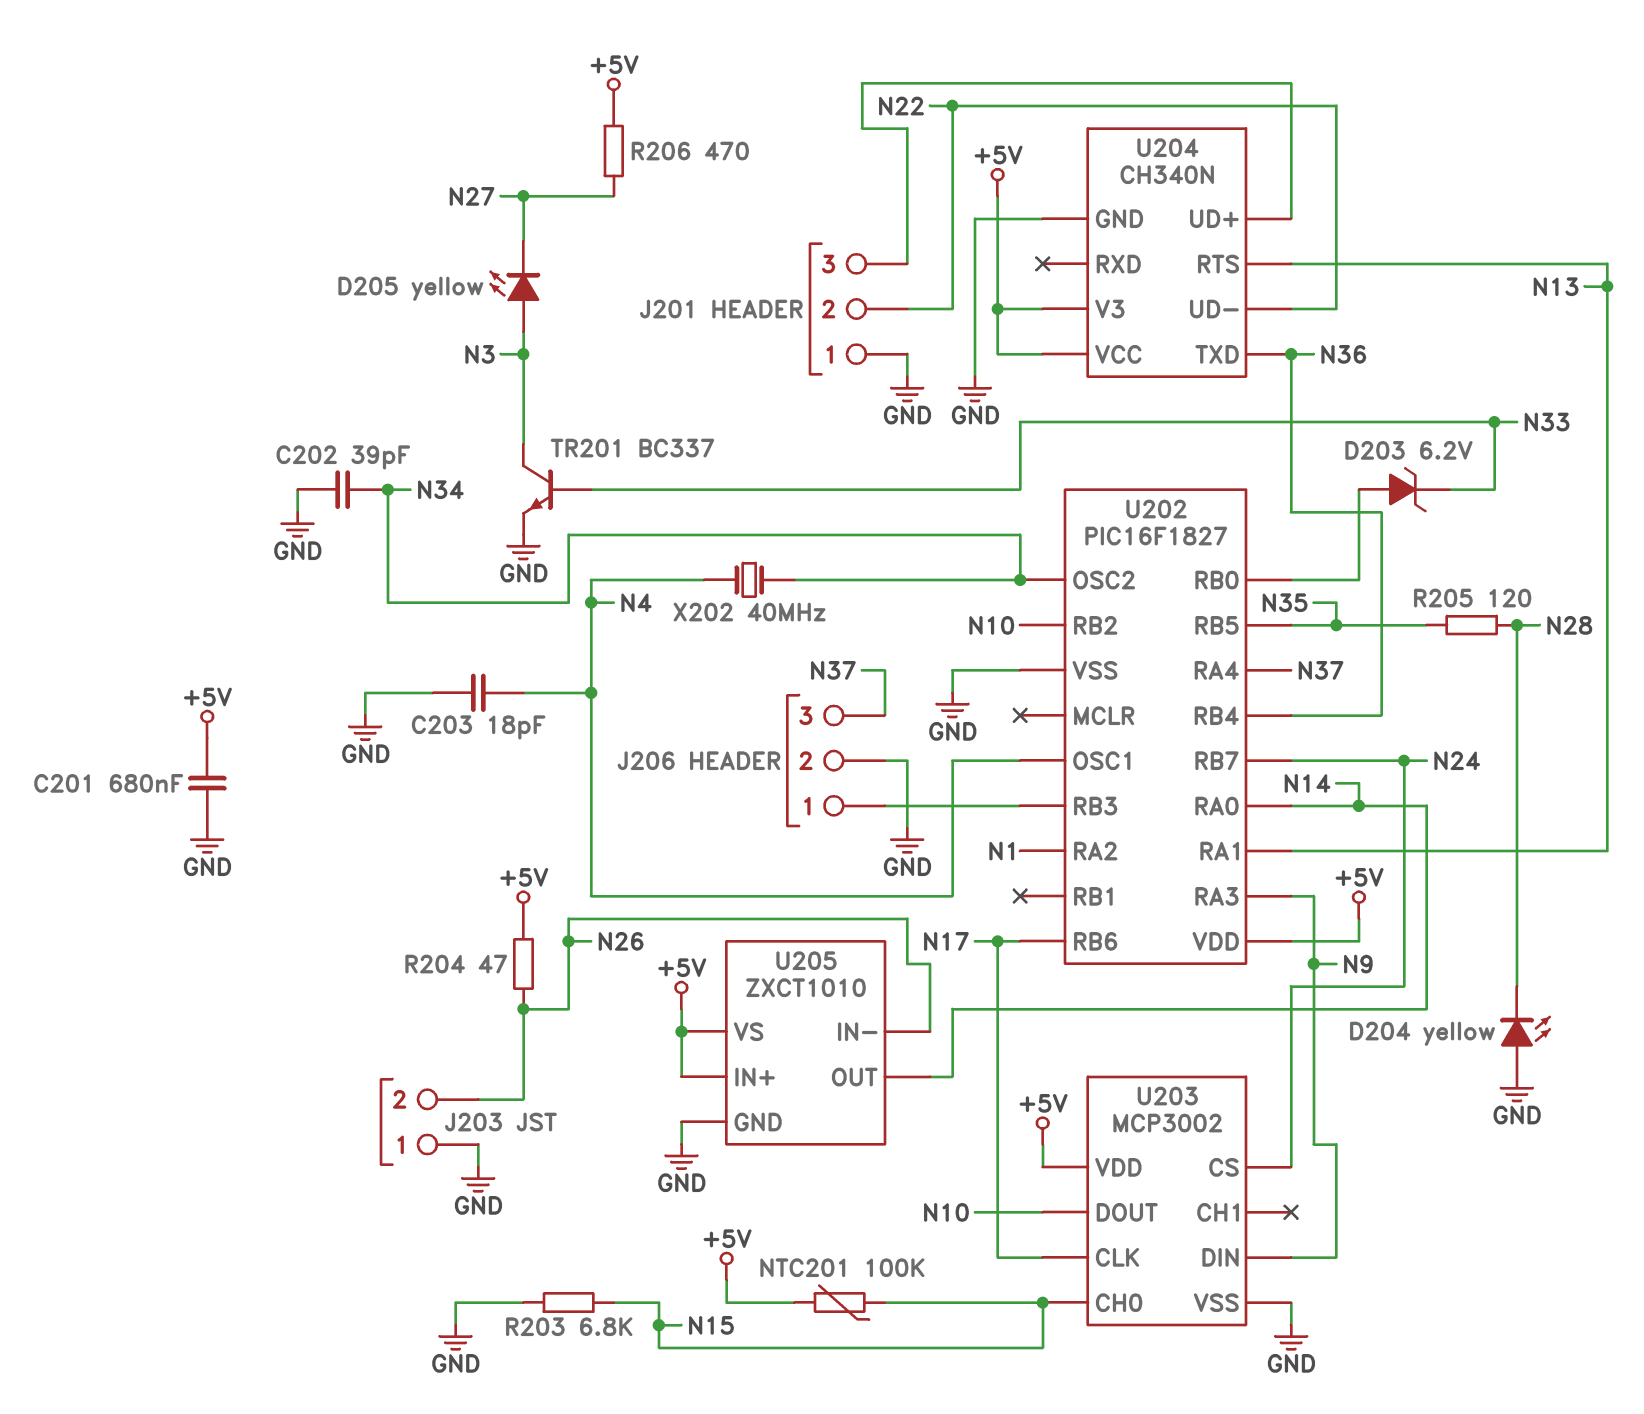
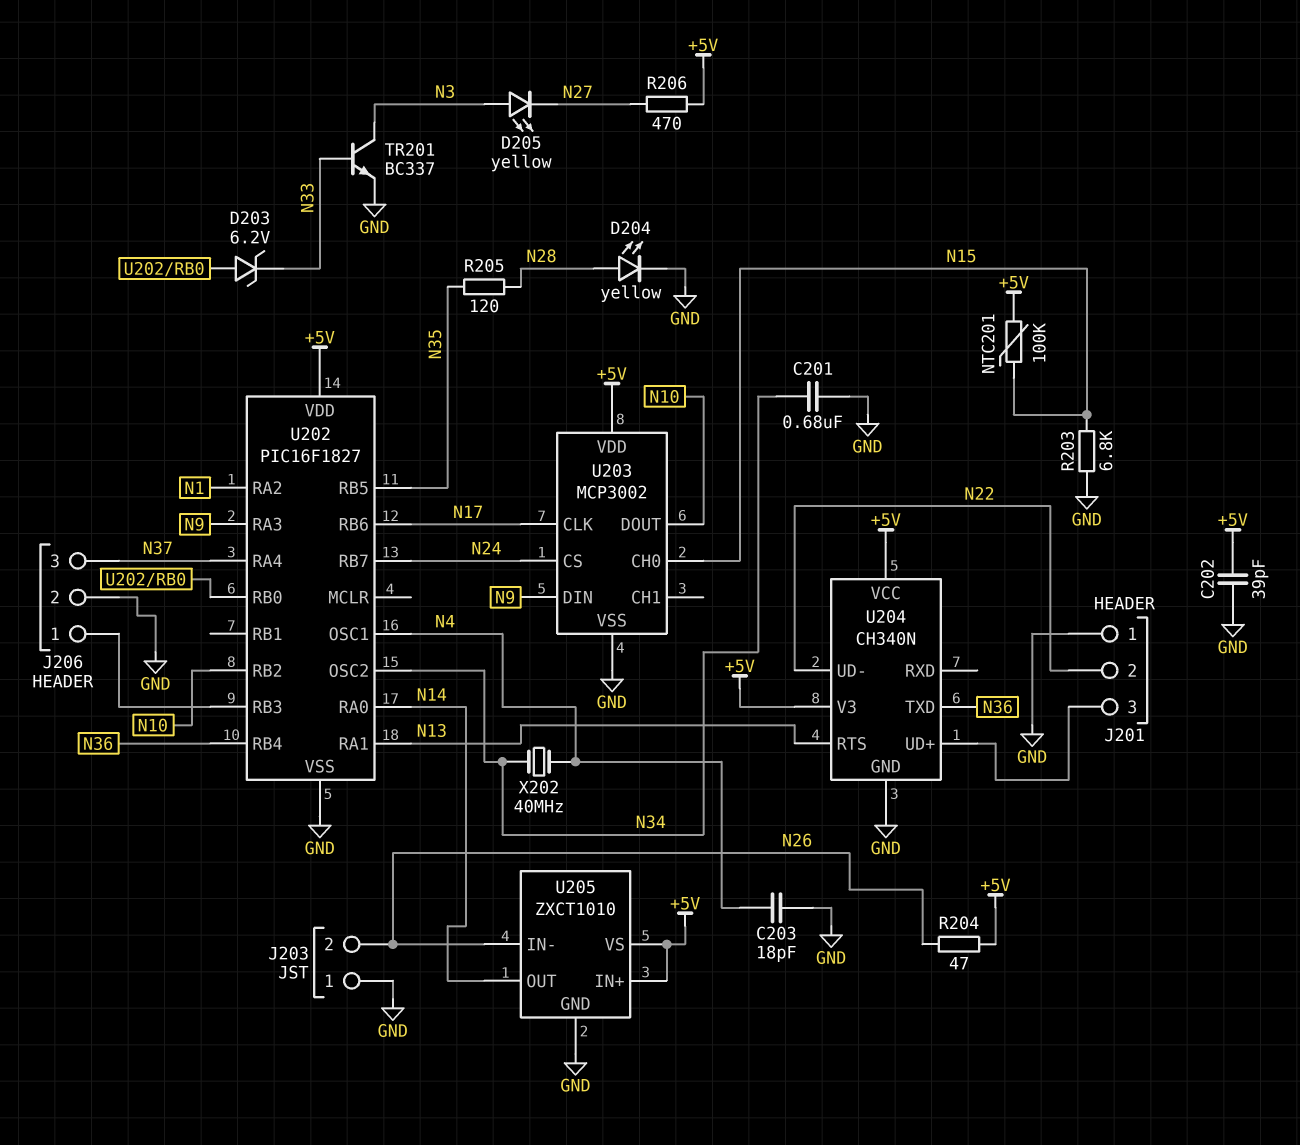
C201: 680nF (+5V, GND) -> 680nF (GND, N34)
C202: 39pF (GND, N34) -> 39pF (+5V, GND)
D204: LED yellow (A GND, K N28) -> LED yellow (A N28, K GND)

